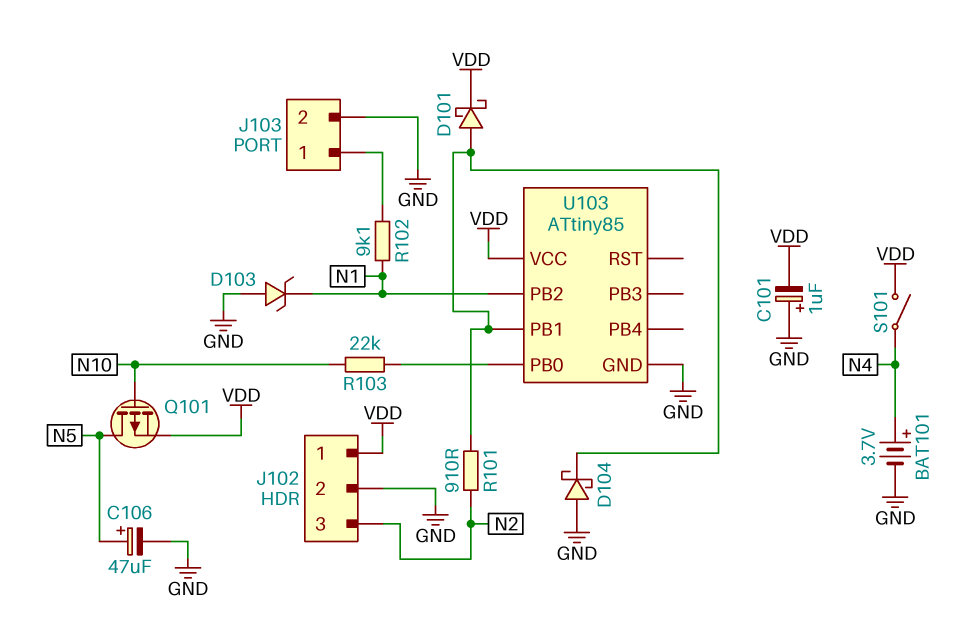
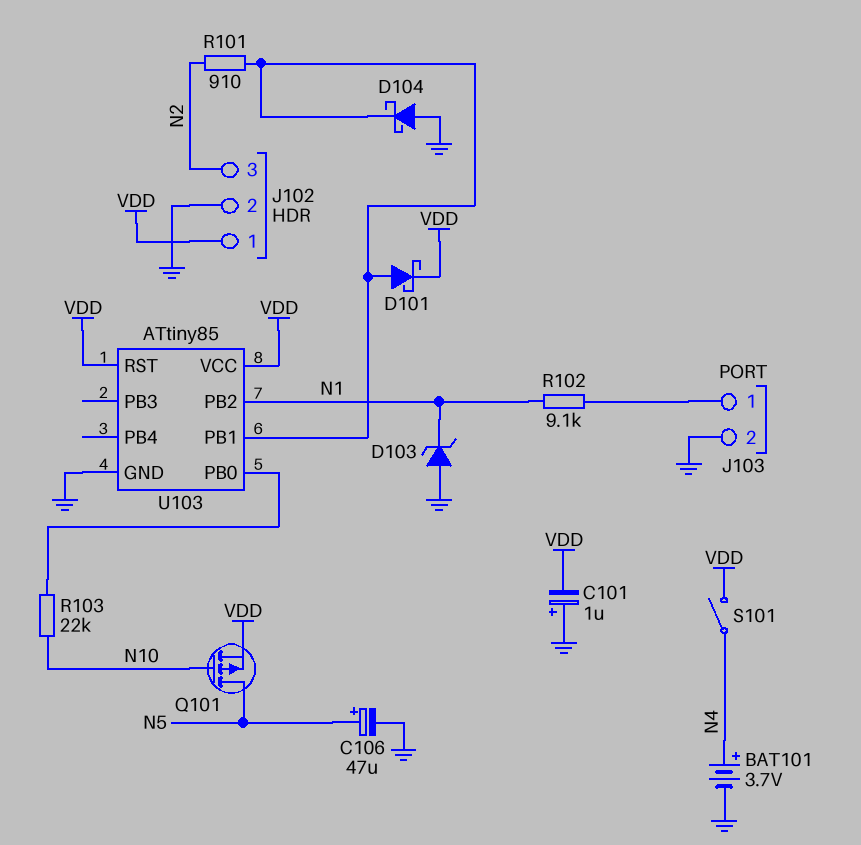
U103 pin RST: none -> VDD

